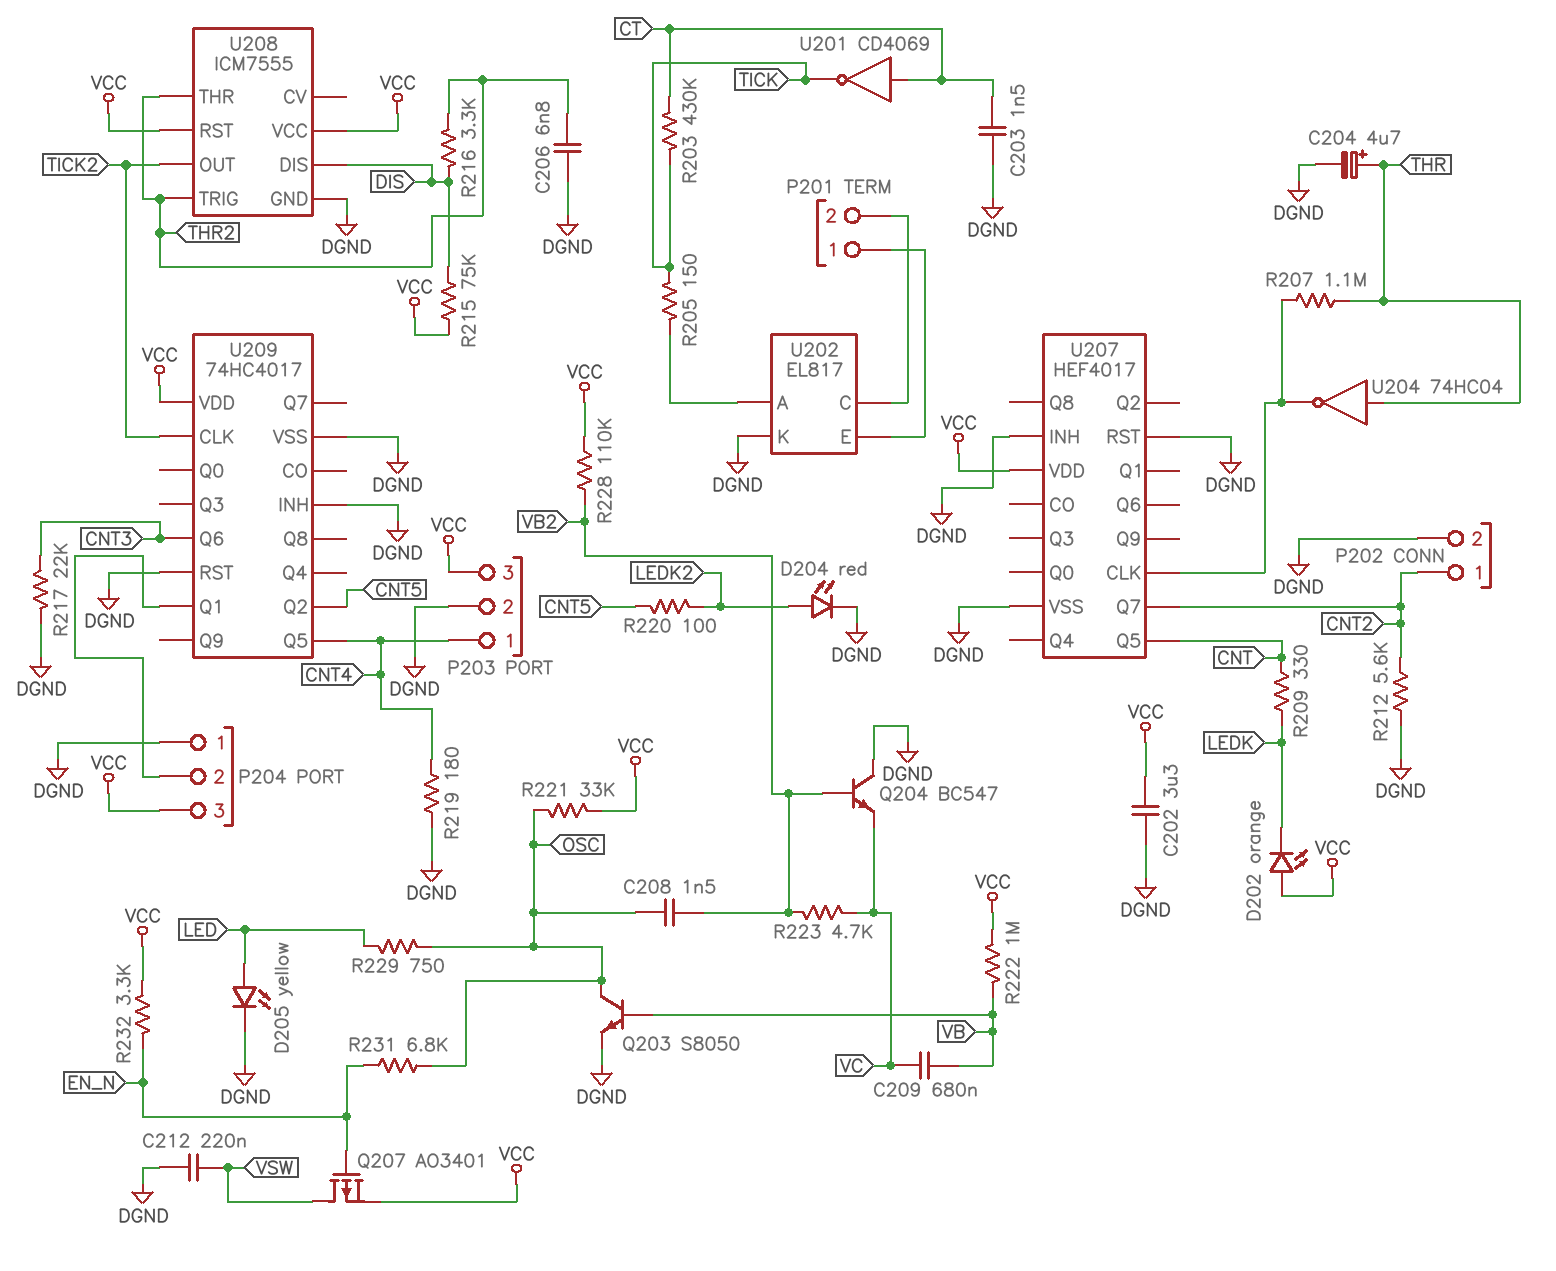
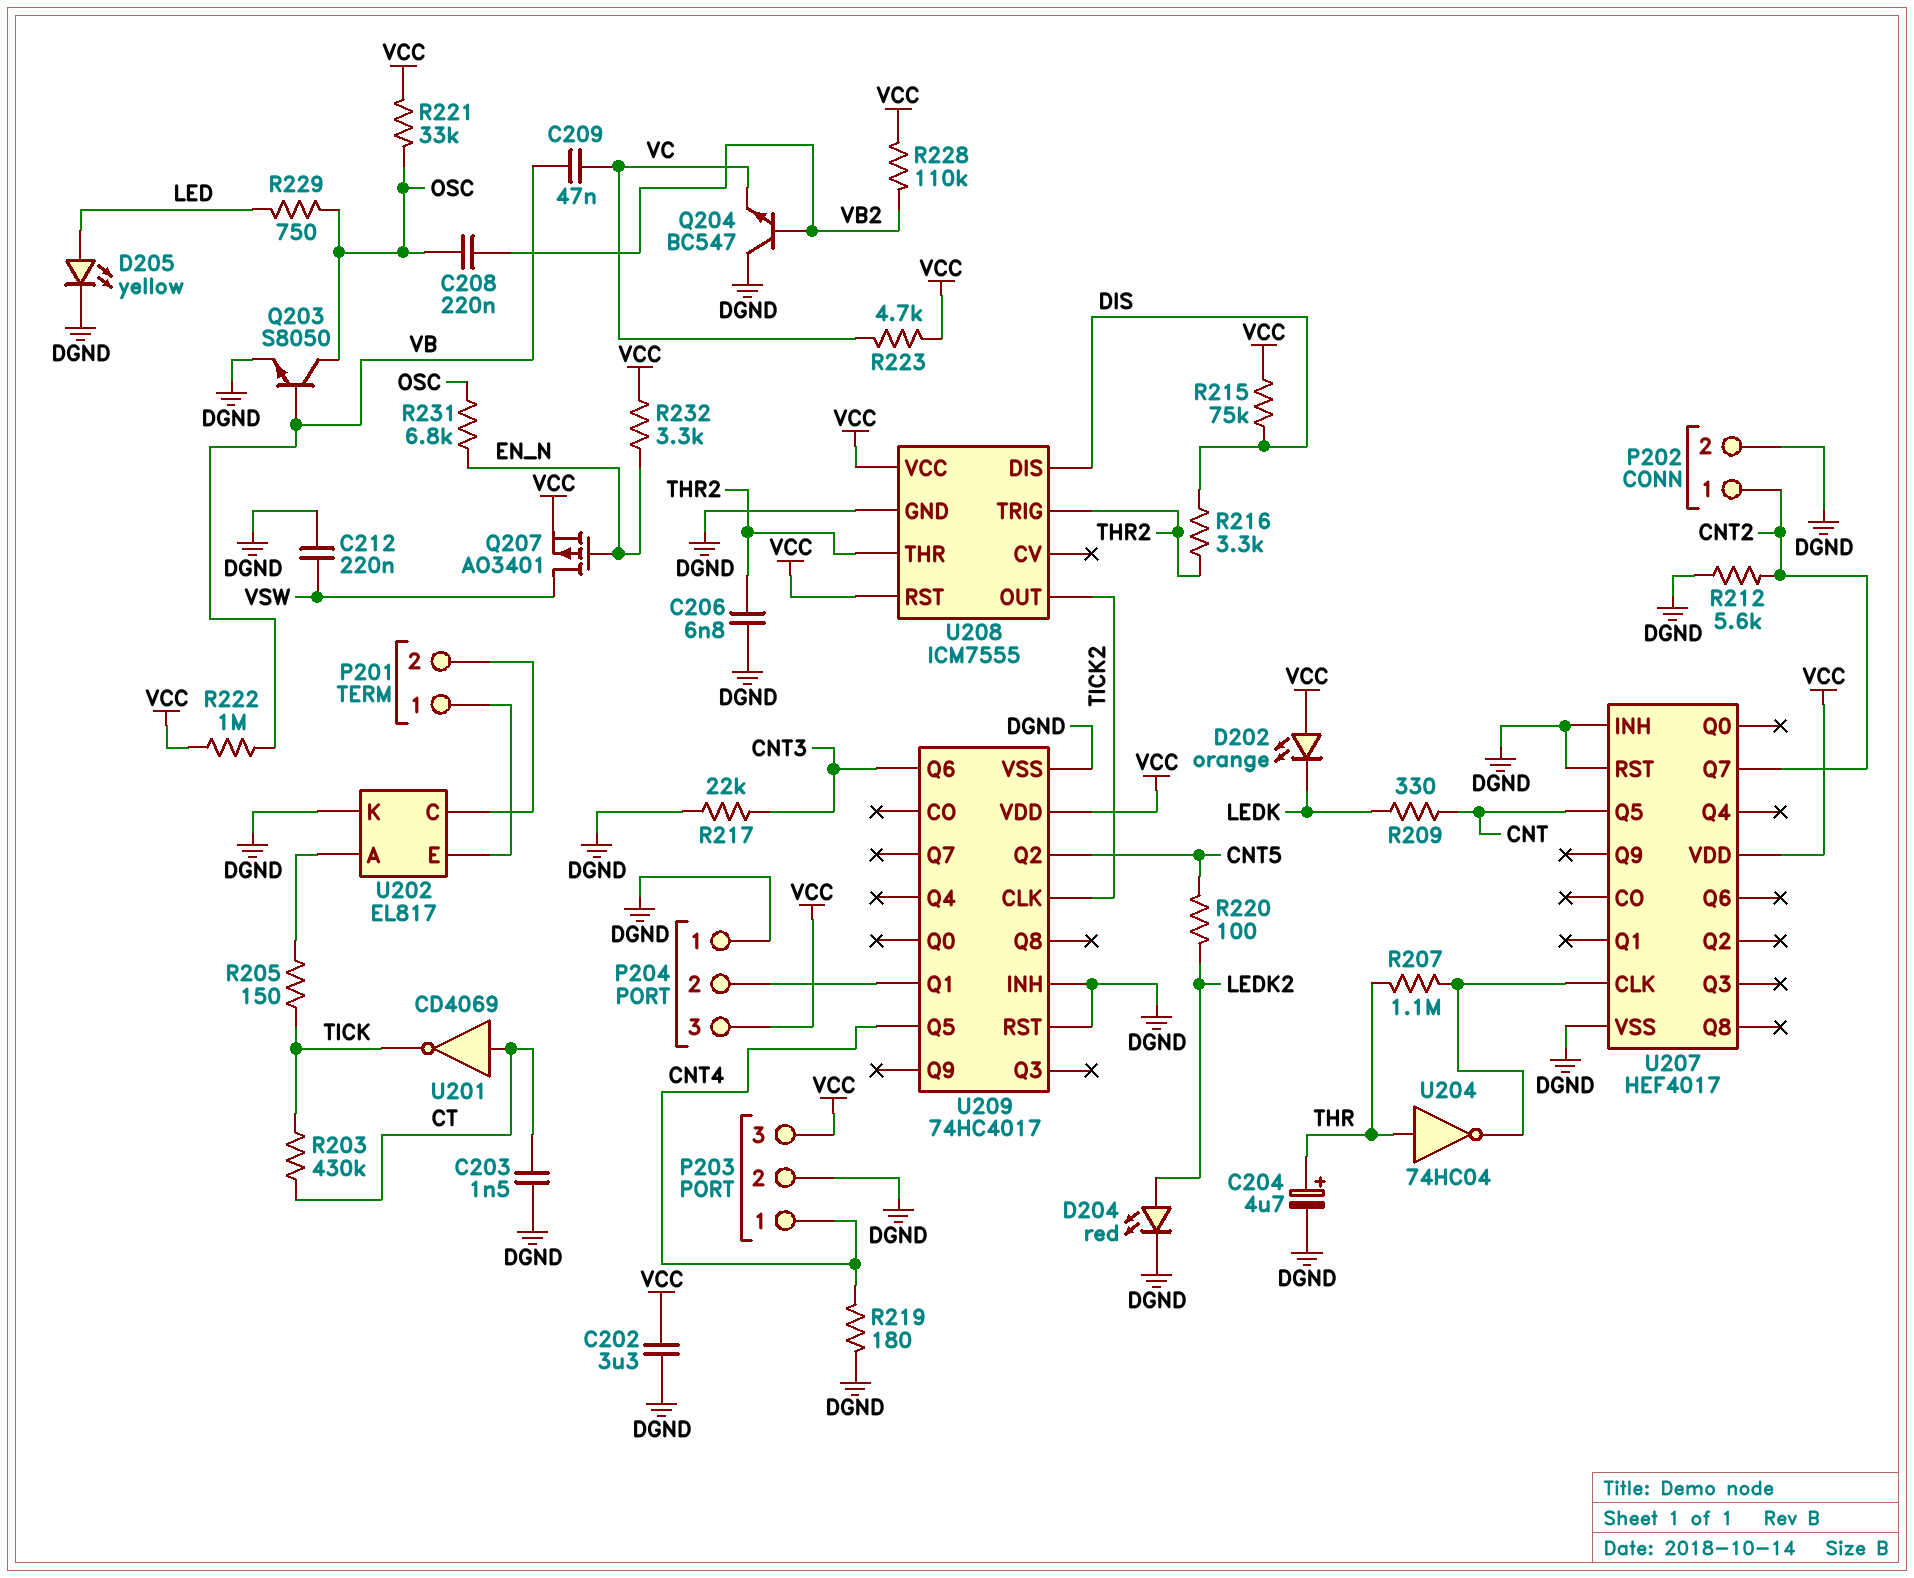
C208: 1.5nF (OSC, VB2) -> 220nF (OSC, VB2)
C209: 680nF (VB, VC) -> 47nF (VB, VC)
R223: 4.7k (VB2, VC) -> 4.7k (VC, VCC)

